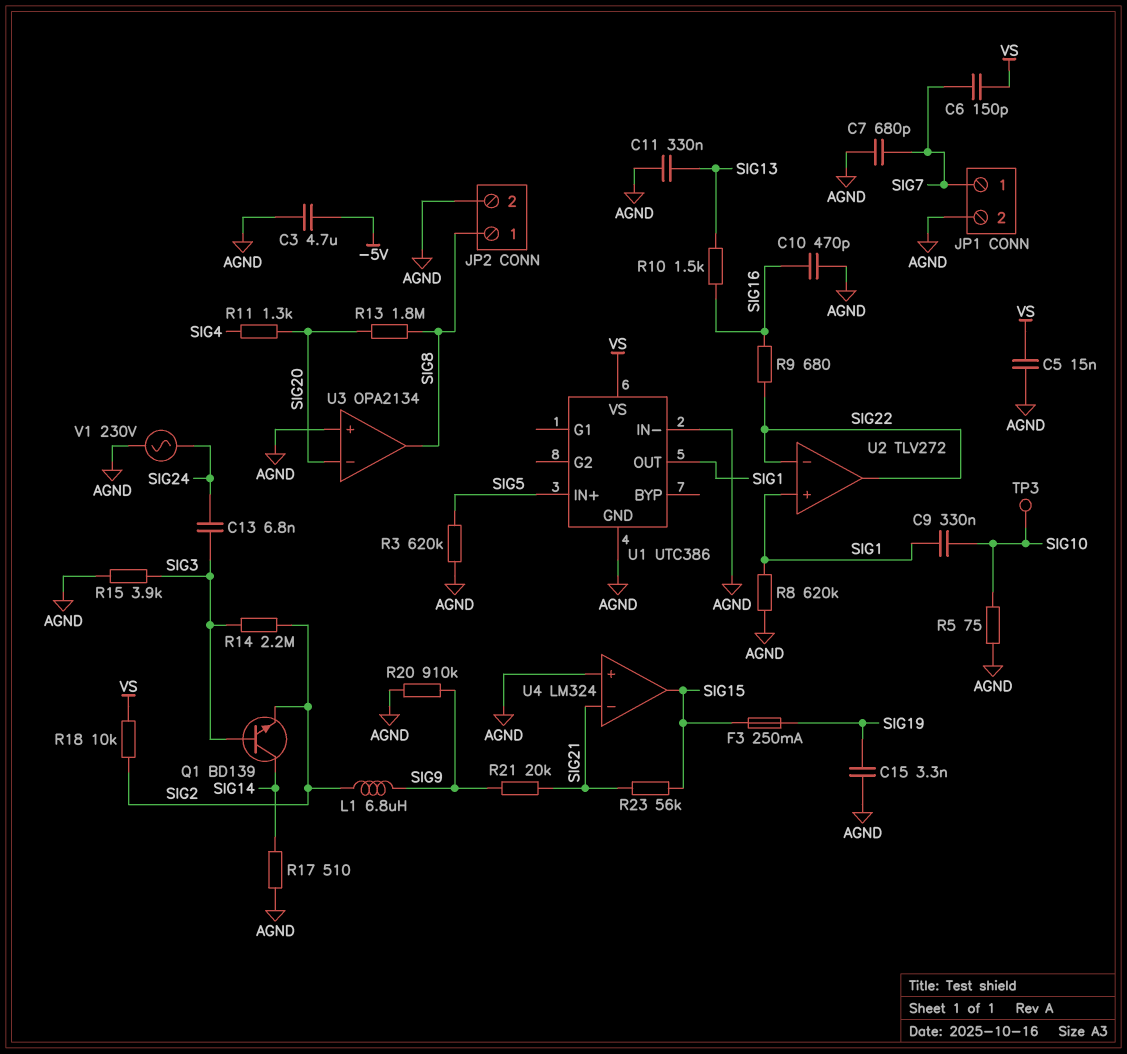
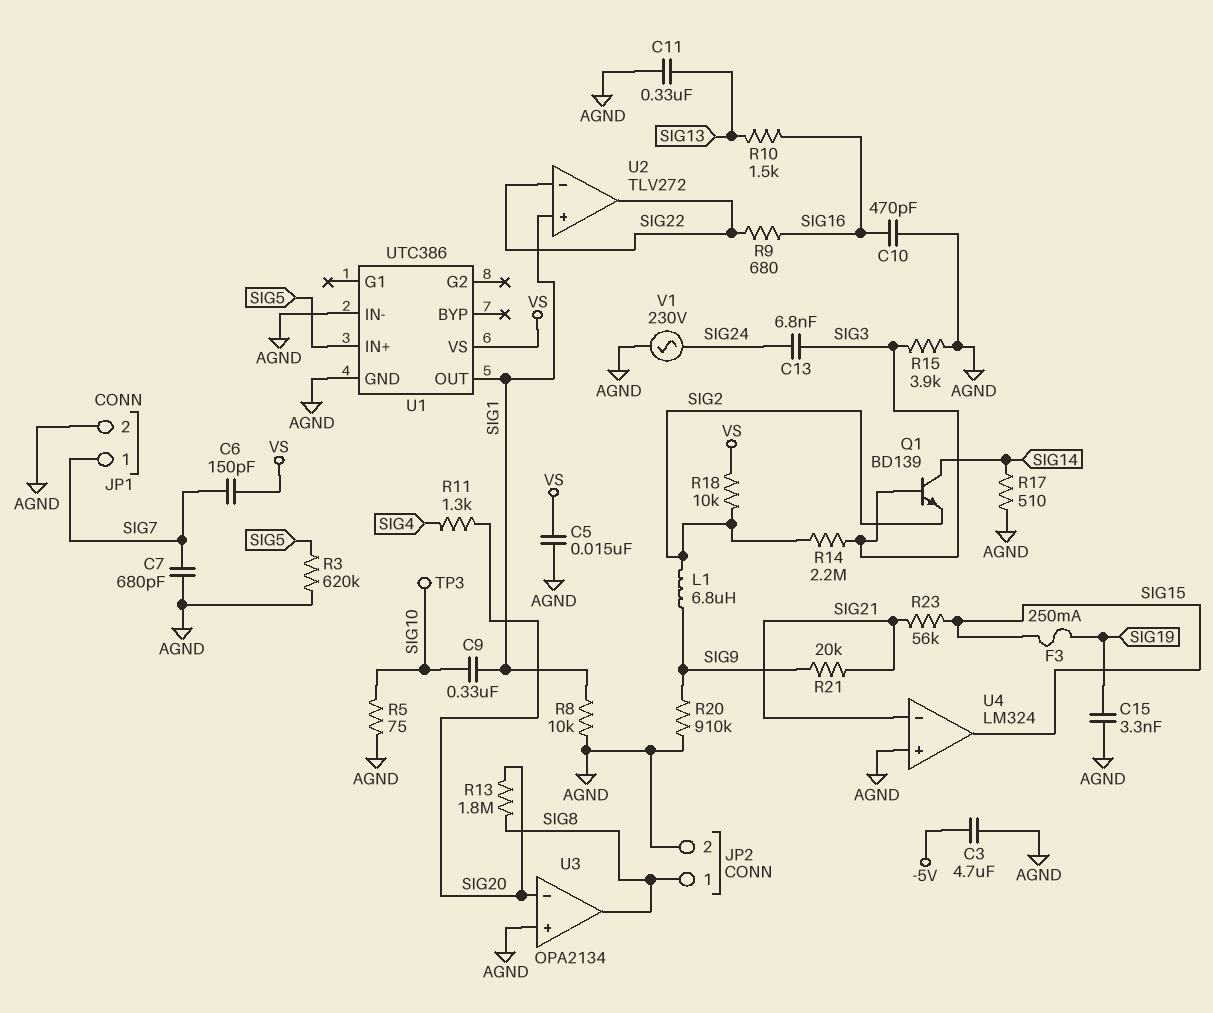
R8: 620k (AGND, SIG1) -> 10k (AGND, SIG1)

